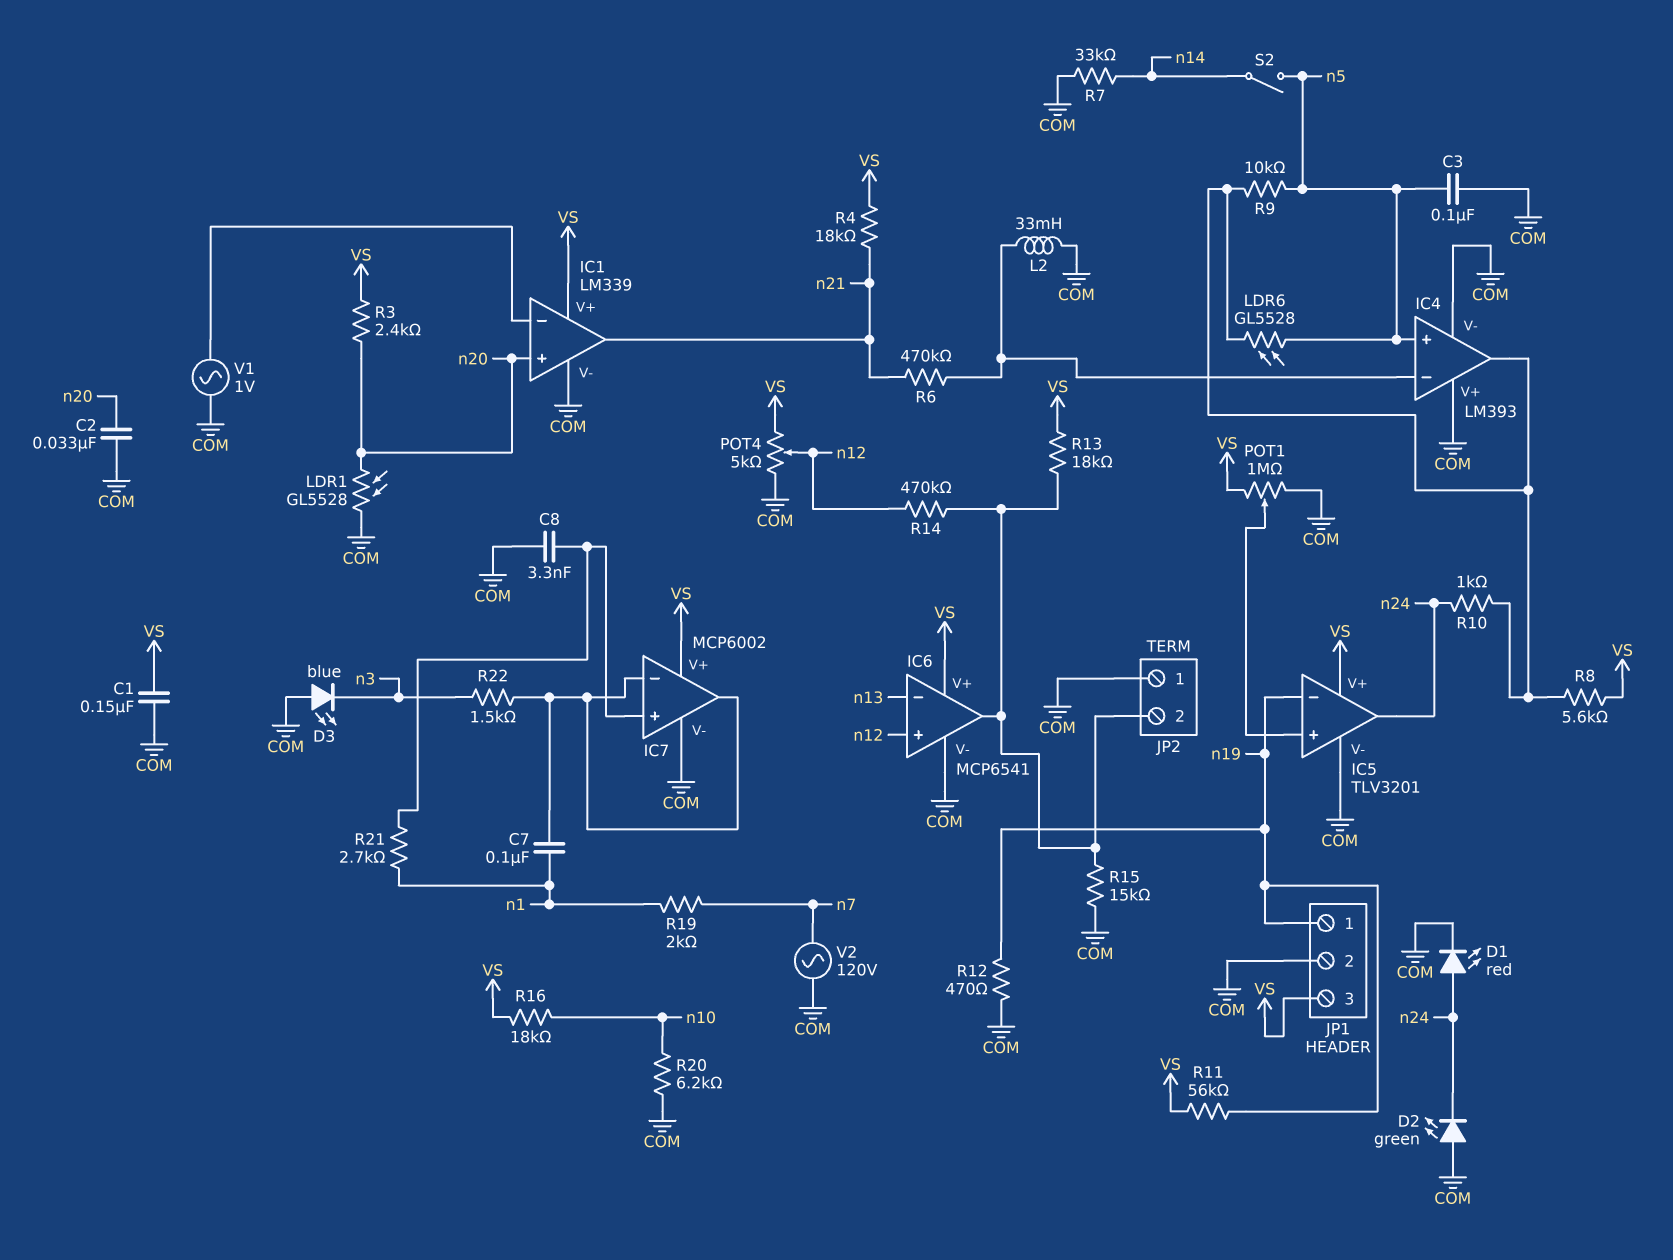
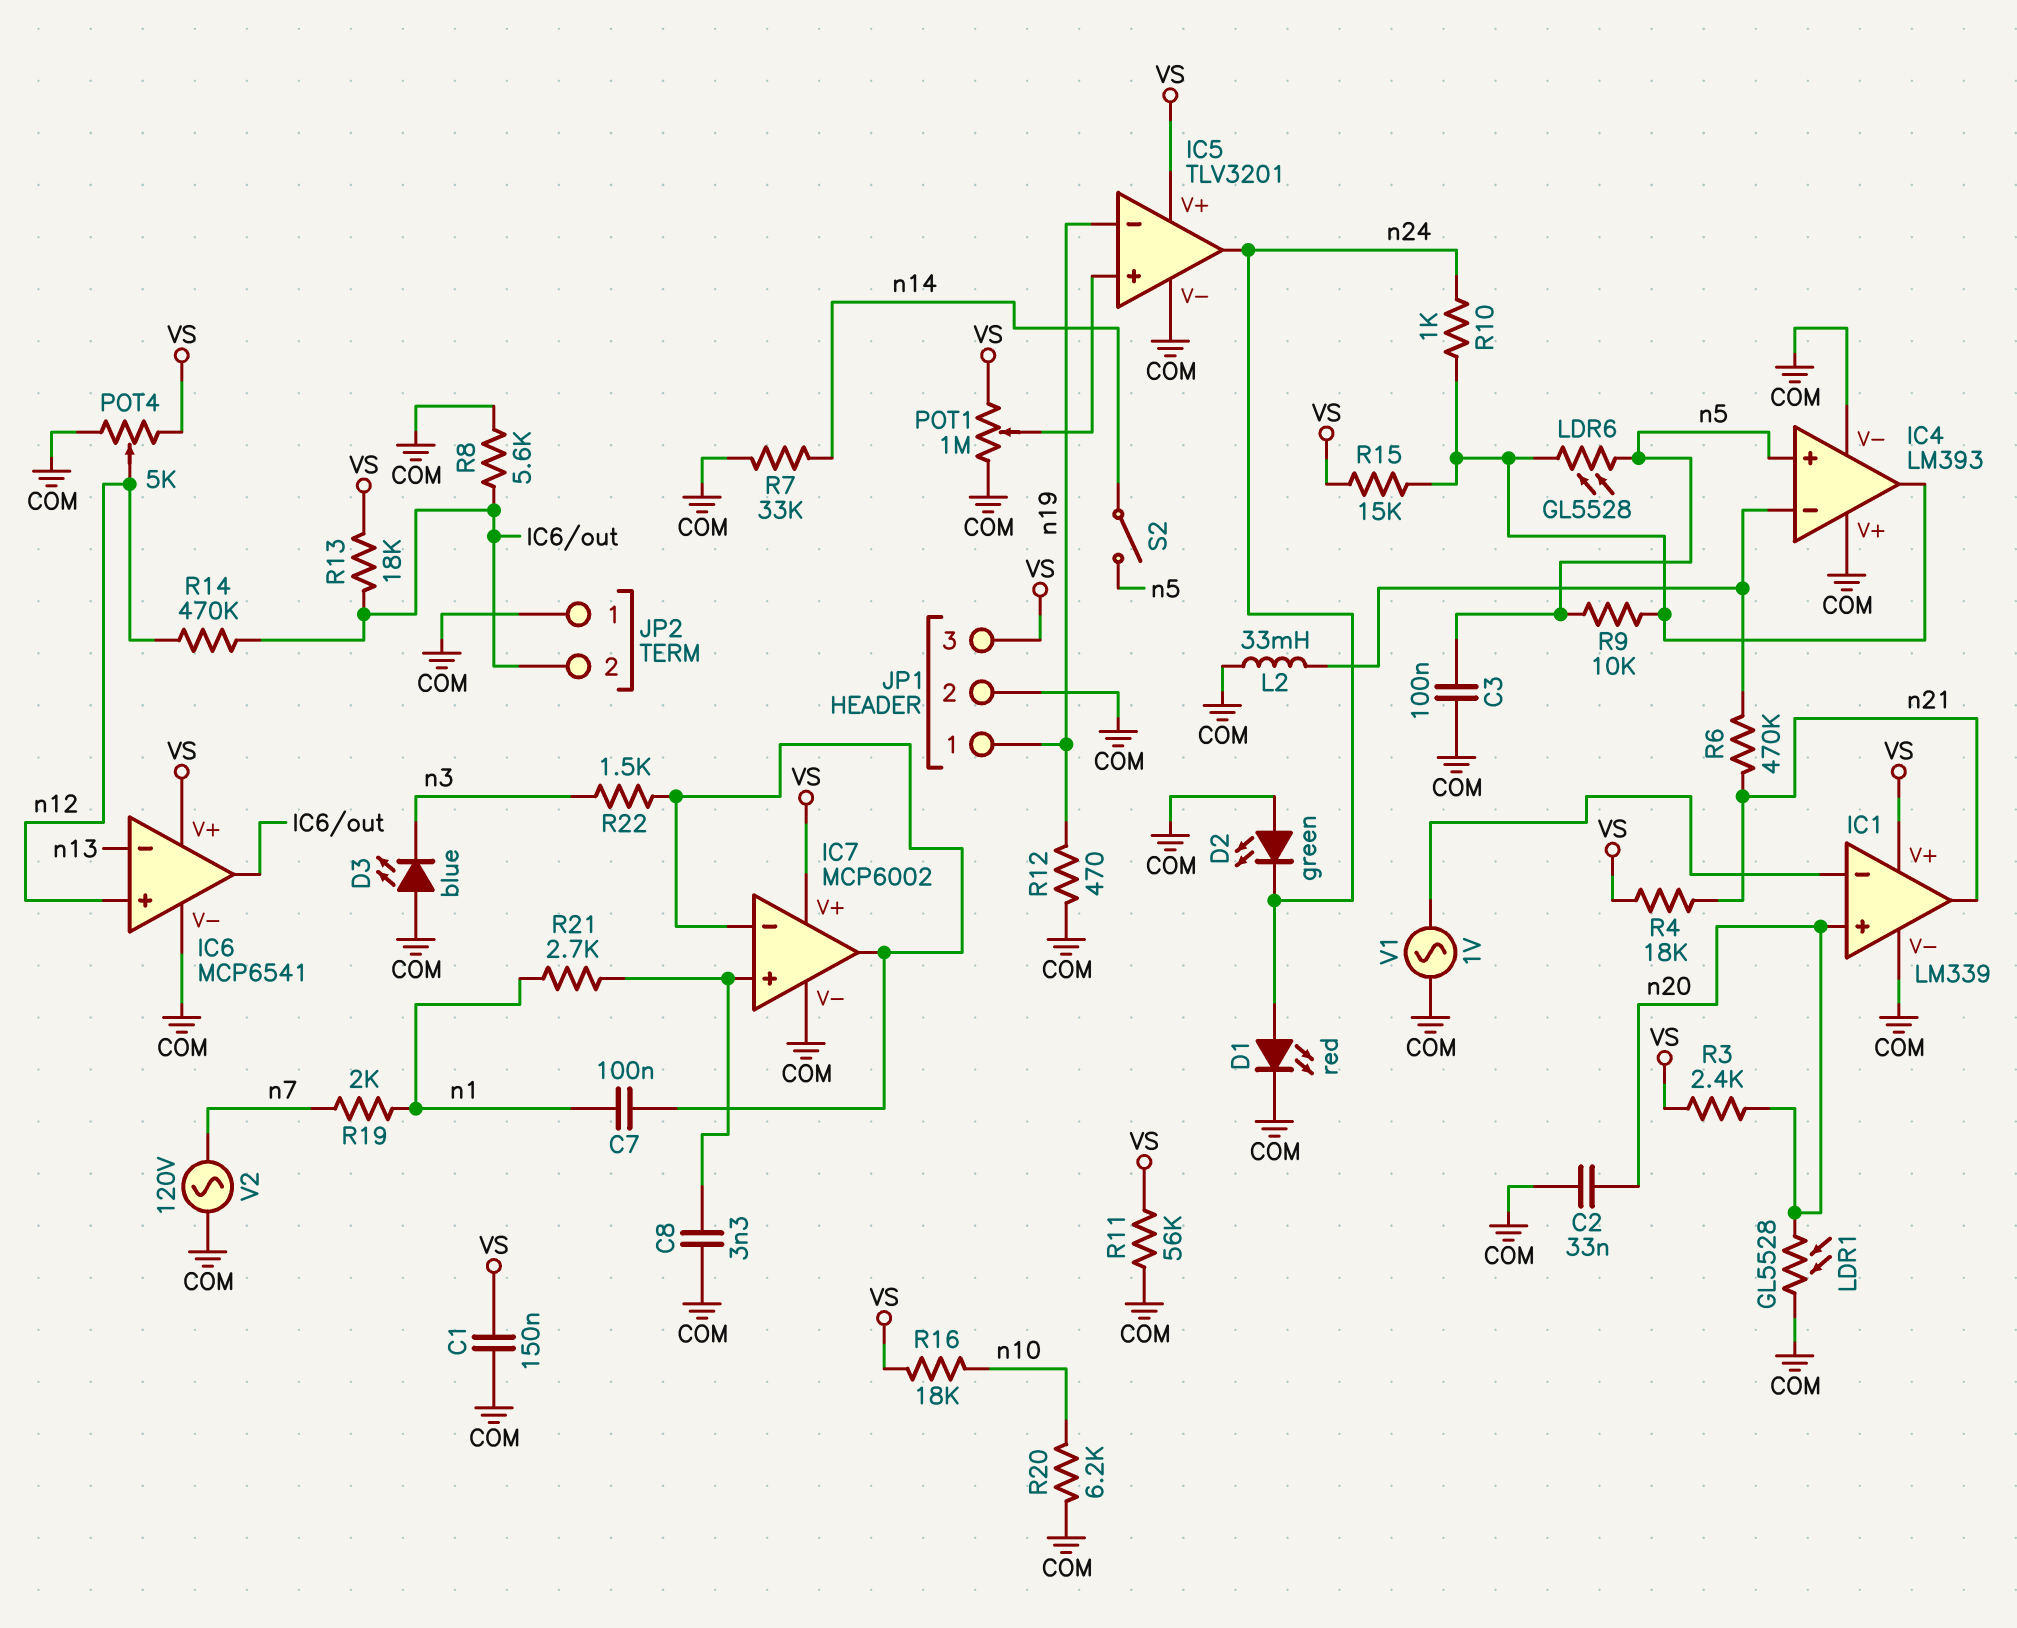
R8: 5.6k (IC4/out, VS) -> 5.6k (COM, IC6/out)
R11: 56k (VS, n19) -> 56k (COM, VS)
R15: 15k (COM, IC6/out) -> 15k (IC4/out, VS)

